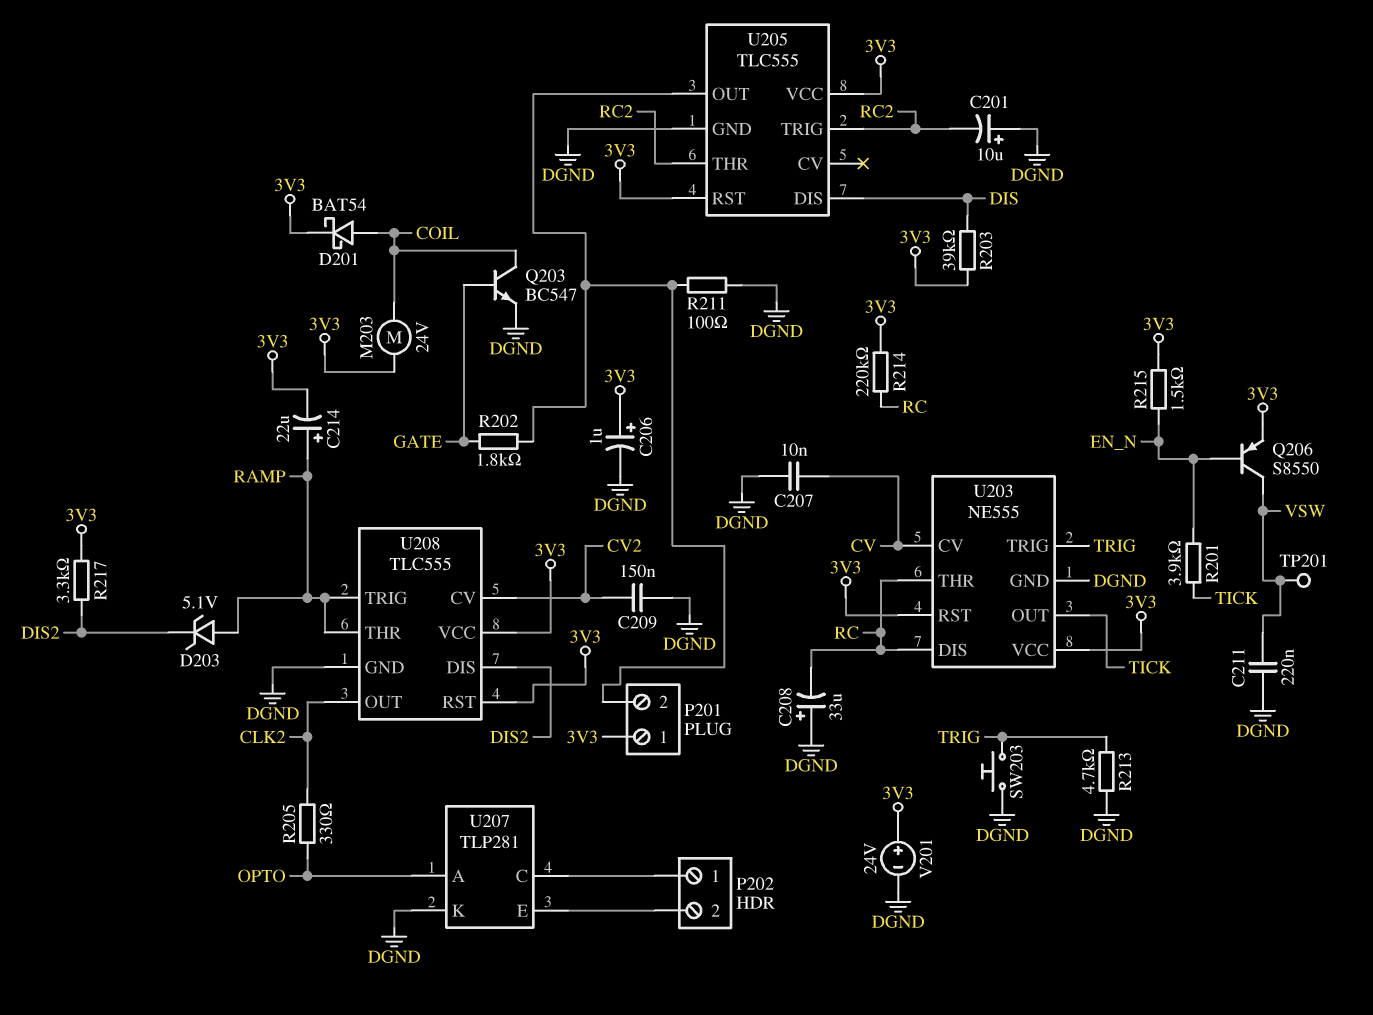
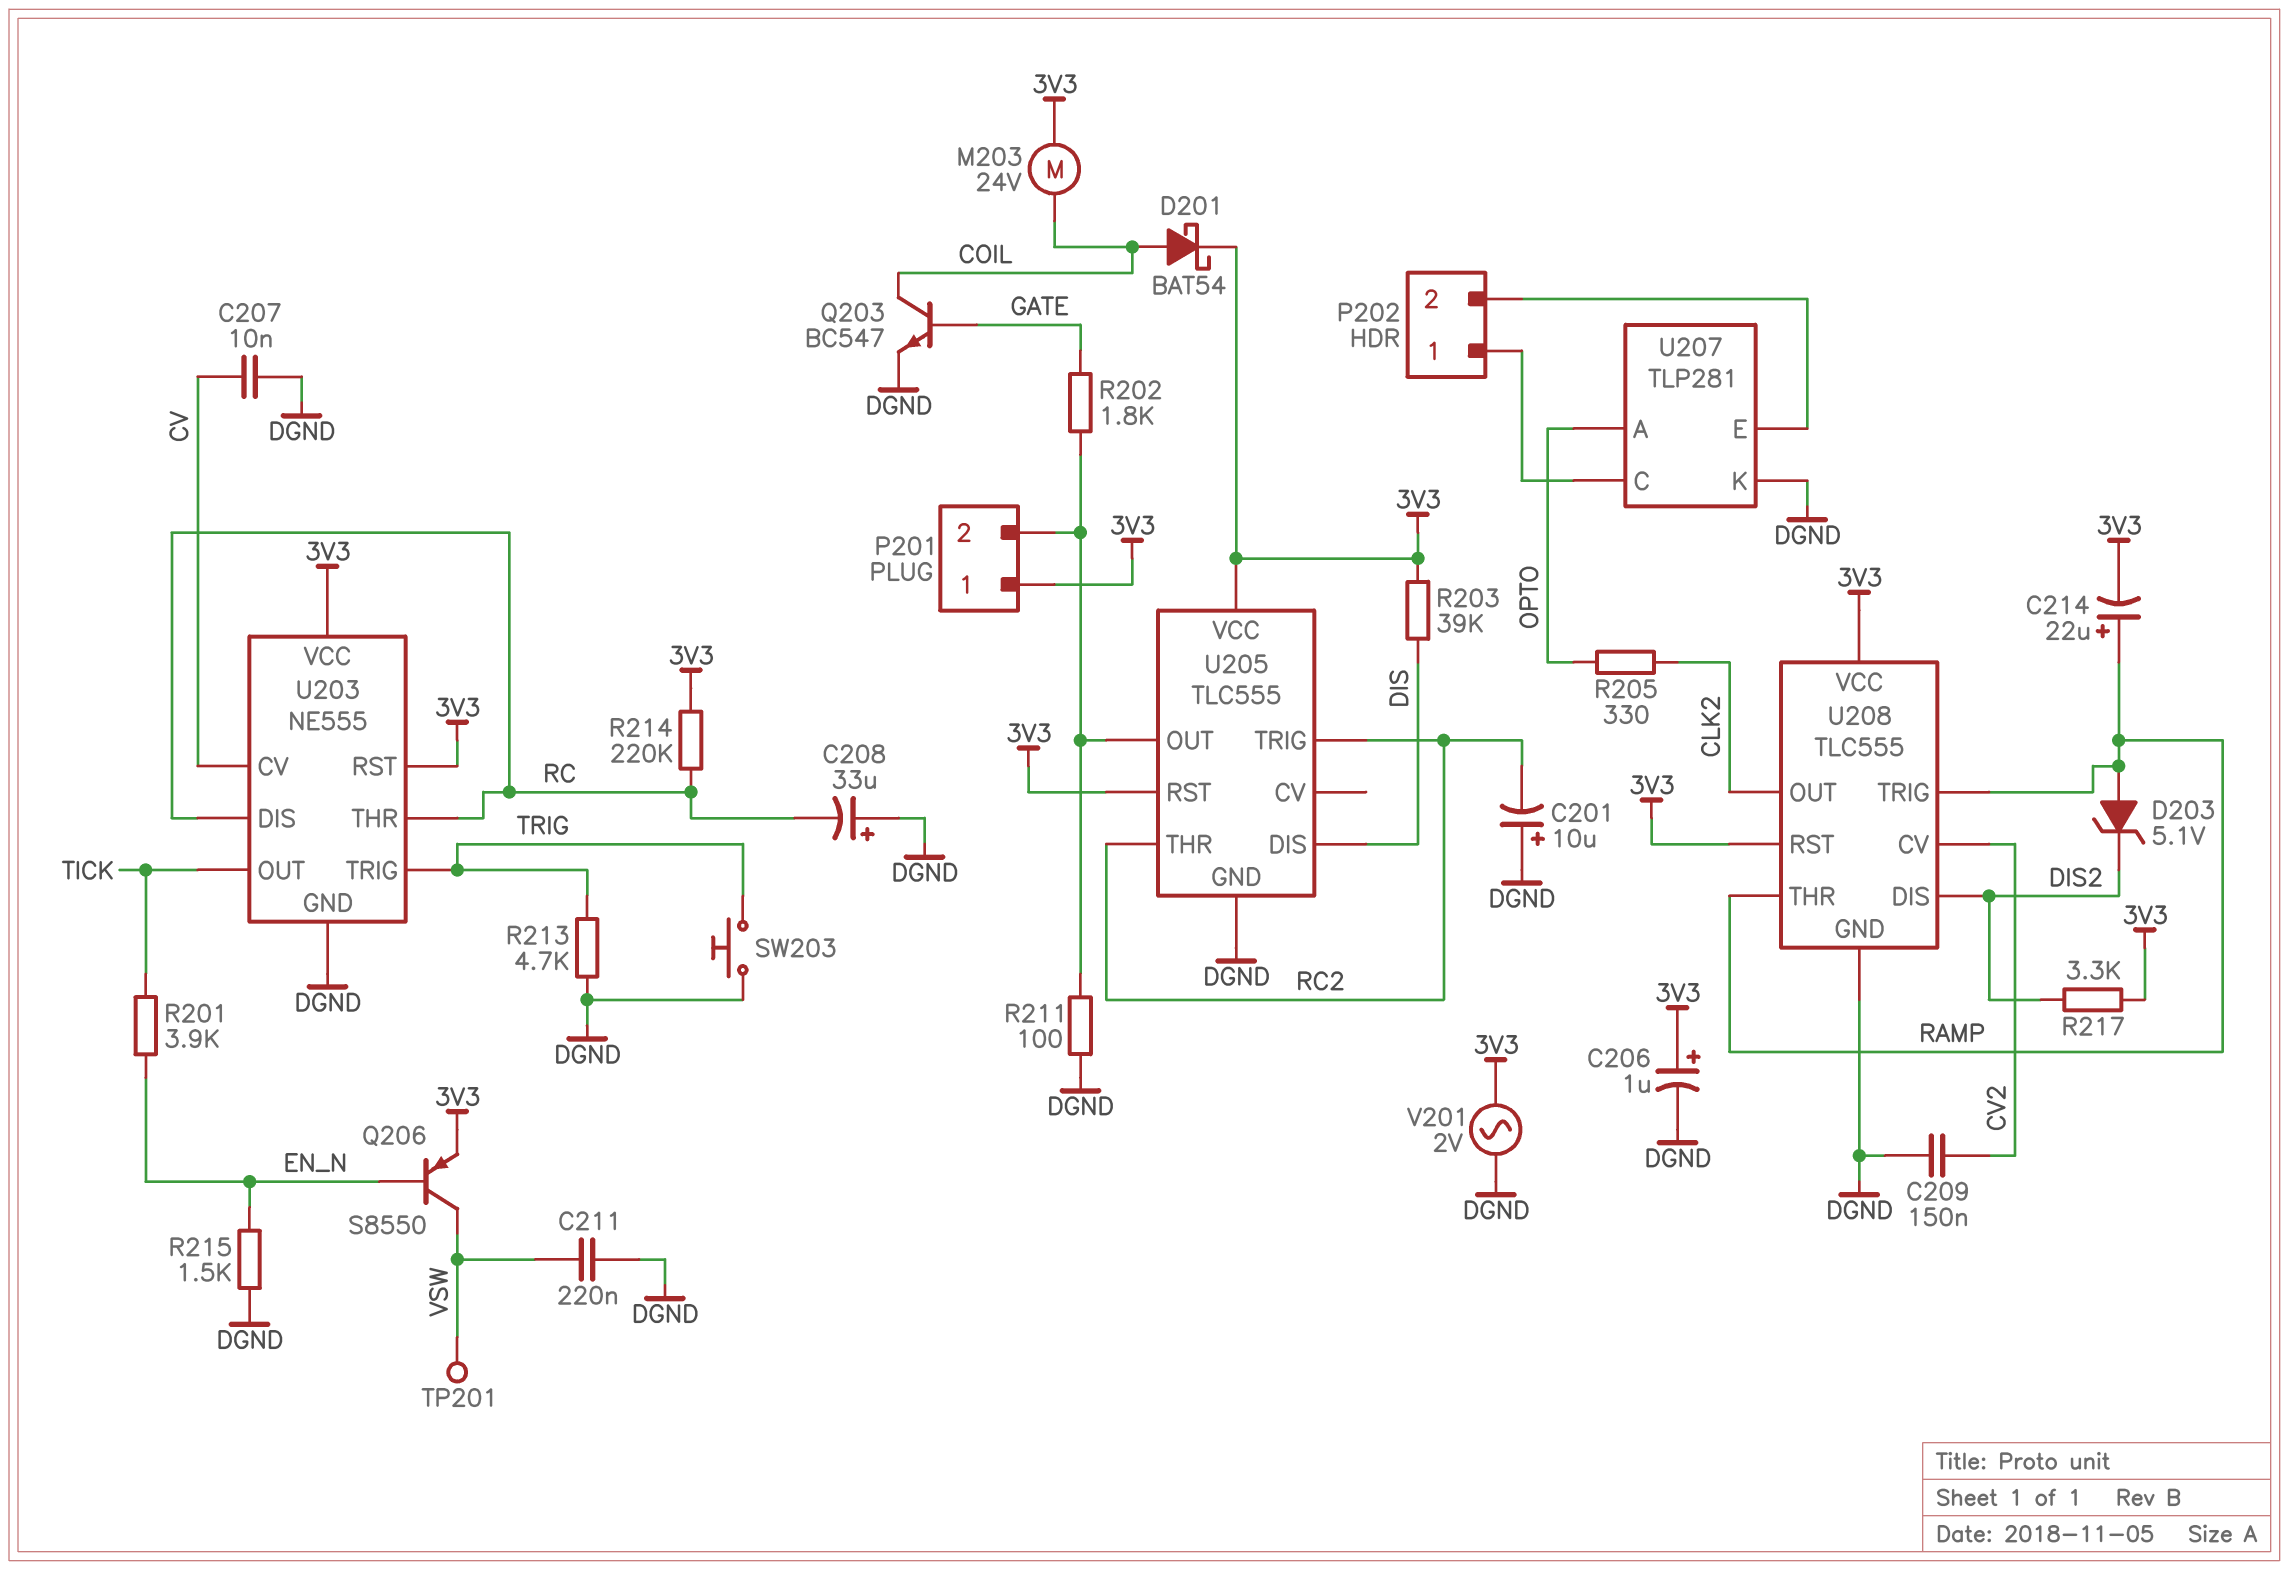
R215: 1.5k (3V3, EN_N) -> 1.5k (DGND, EN_N)
V201: 24V (plus 3V3, minus DGND) -> AC 2V (3V3, DGND)

